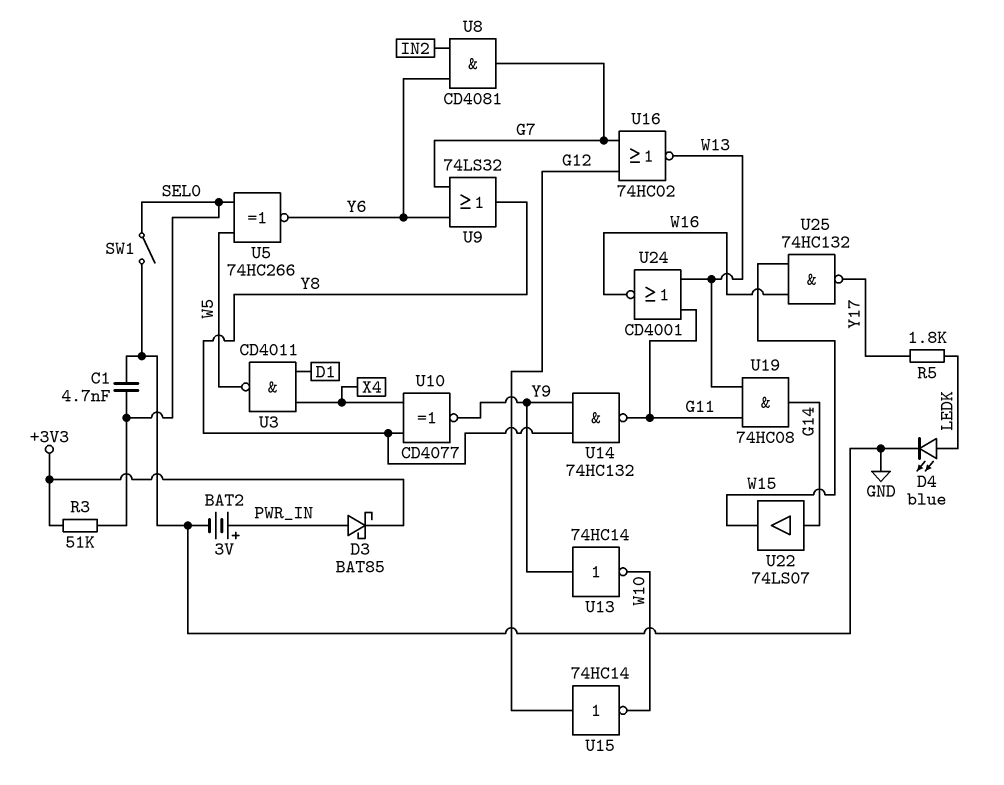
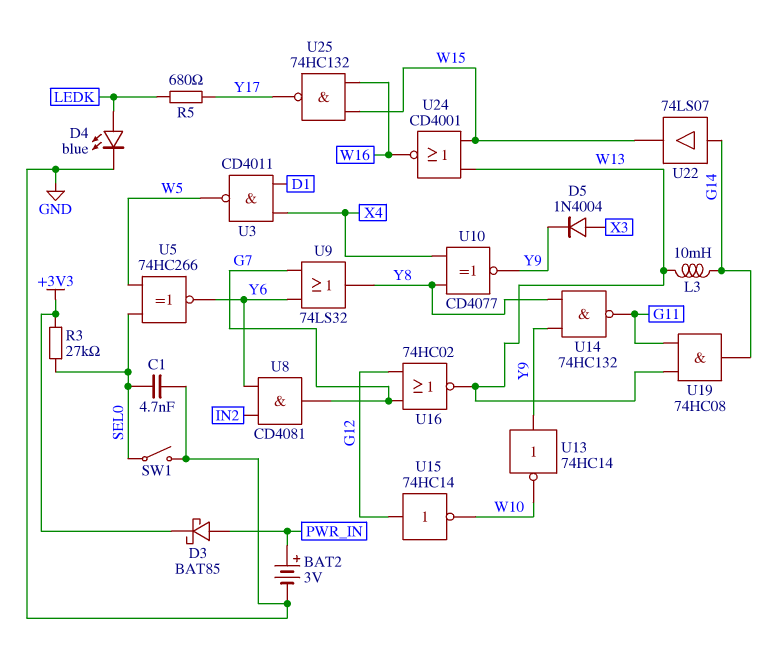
D5: none -> diode 1N4004 (A X3, K Y9)
L3: none -> 10mH (G14, W13)
R3: 51k (+3V3, SEL0) -> 27k (+3V3, SEL0)
R5: 1.8k (LEDK, Y17) -> 680 (LEDK, Y17)
U24: NOR CD4001 (in G11, in W13, out W16) -> NOR CD4001 (in W13, in W15, out W16)

